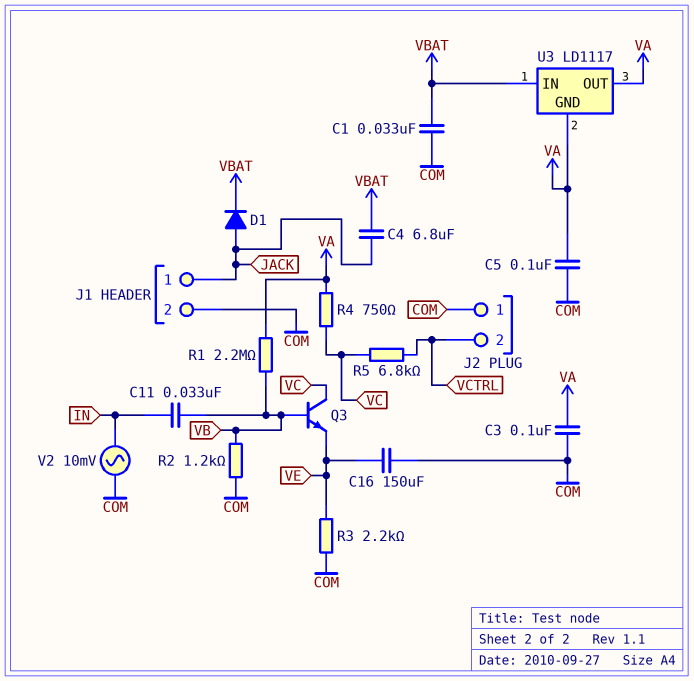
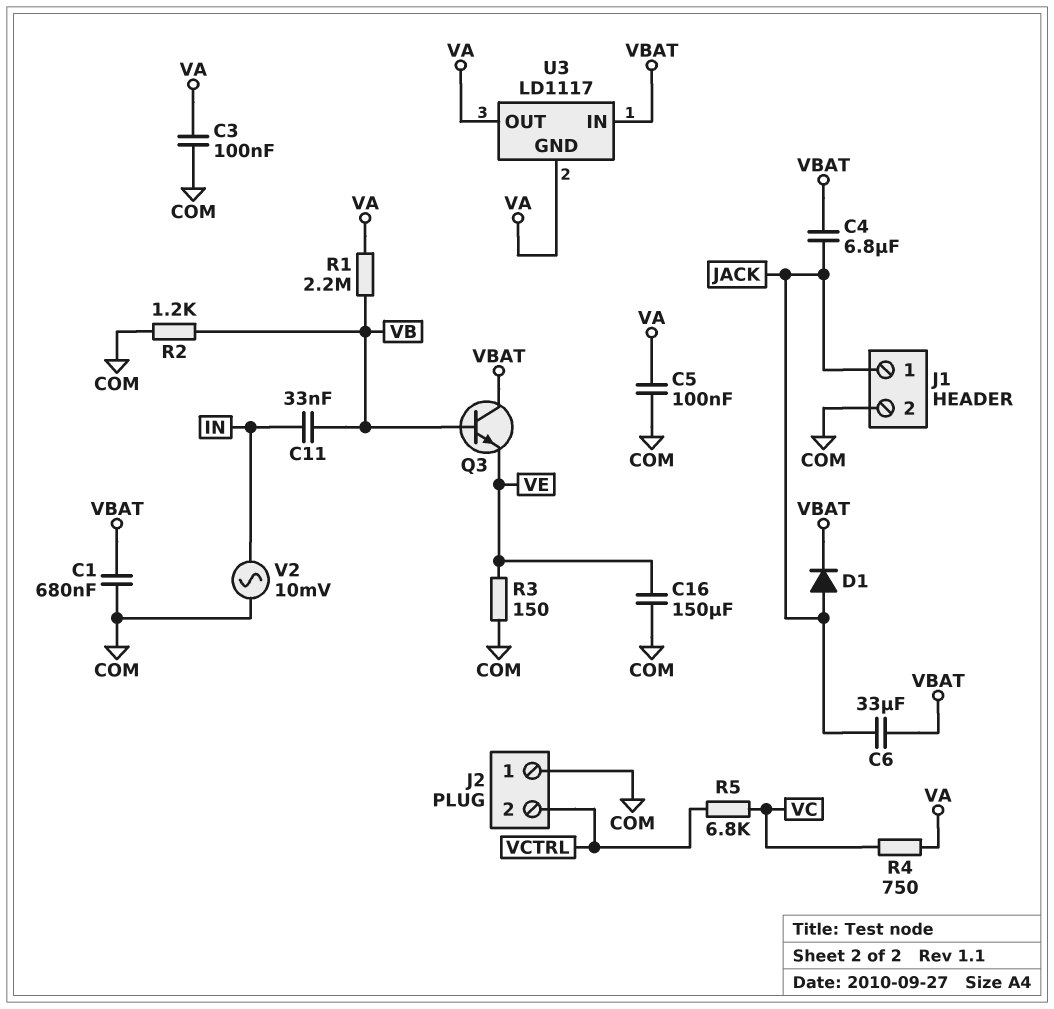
C1: 33nF (COM, VBAT) -> 680nF (COM, VBAT)
C6: none -> 33uF (JACK, VBAT)
Q3: NPN (B VB, C VC, E VE) -> NPN (B VB, C VBAT, E VE)
R3: 2.2k (COM, VE) -> 150 (COM, VE)

